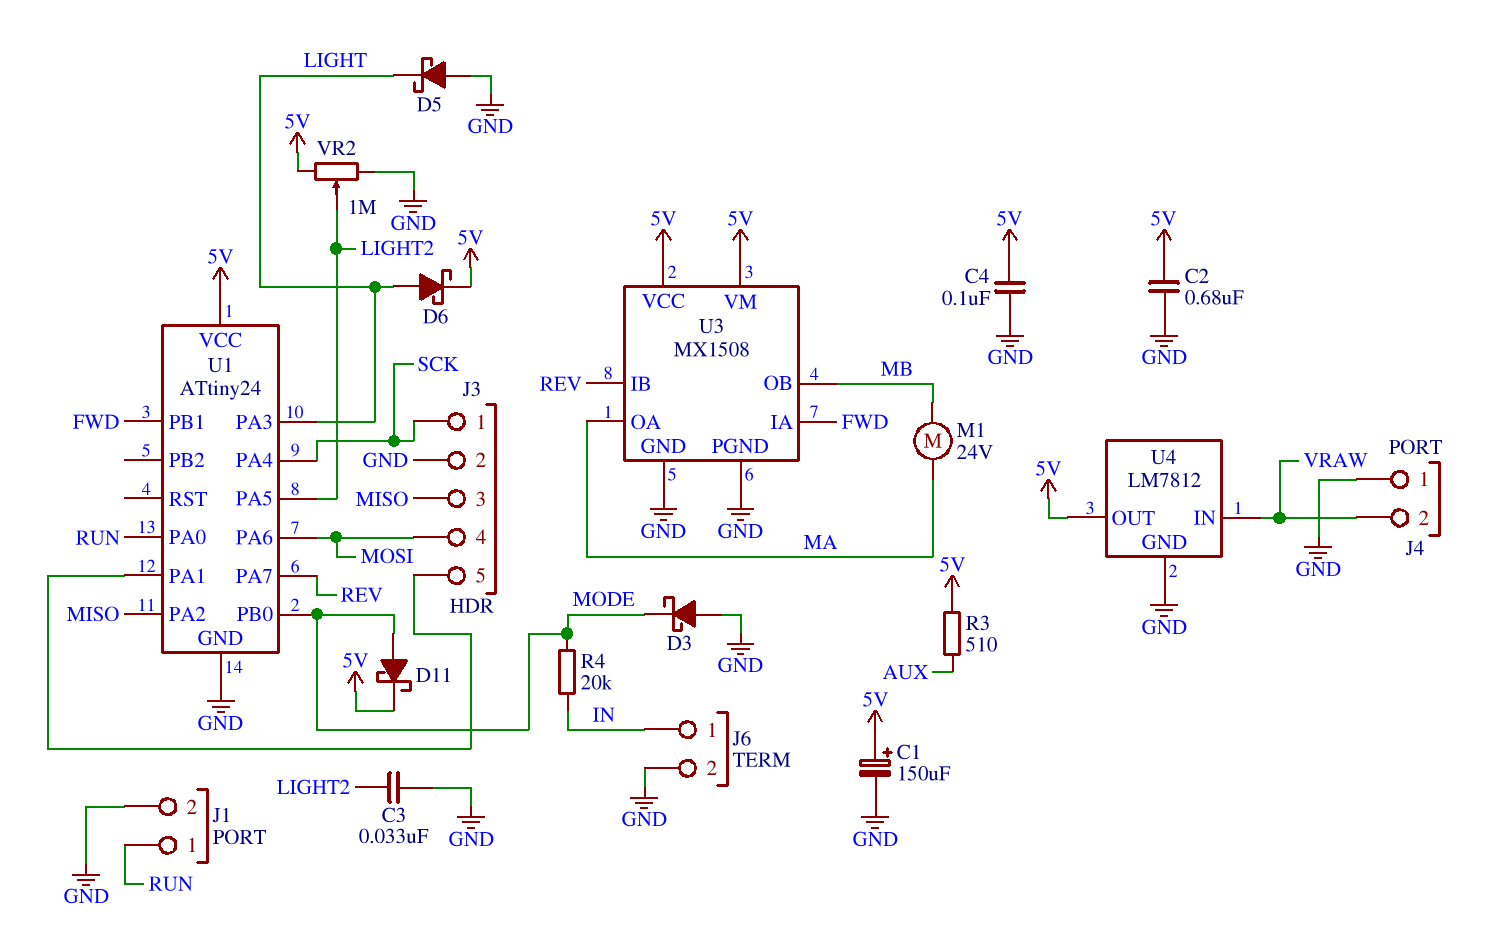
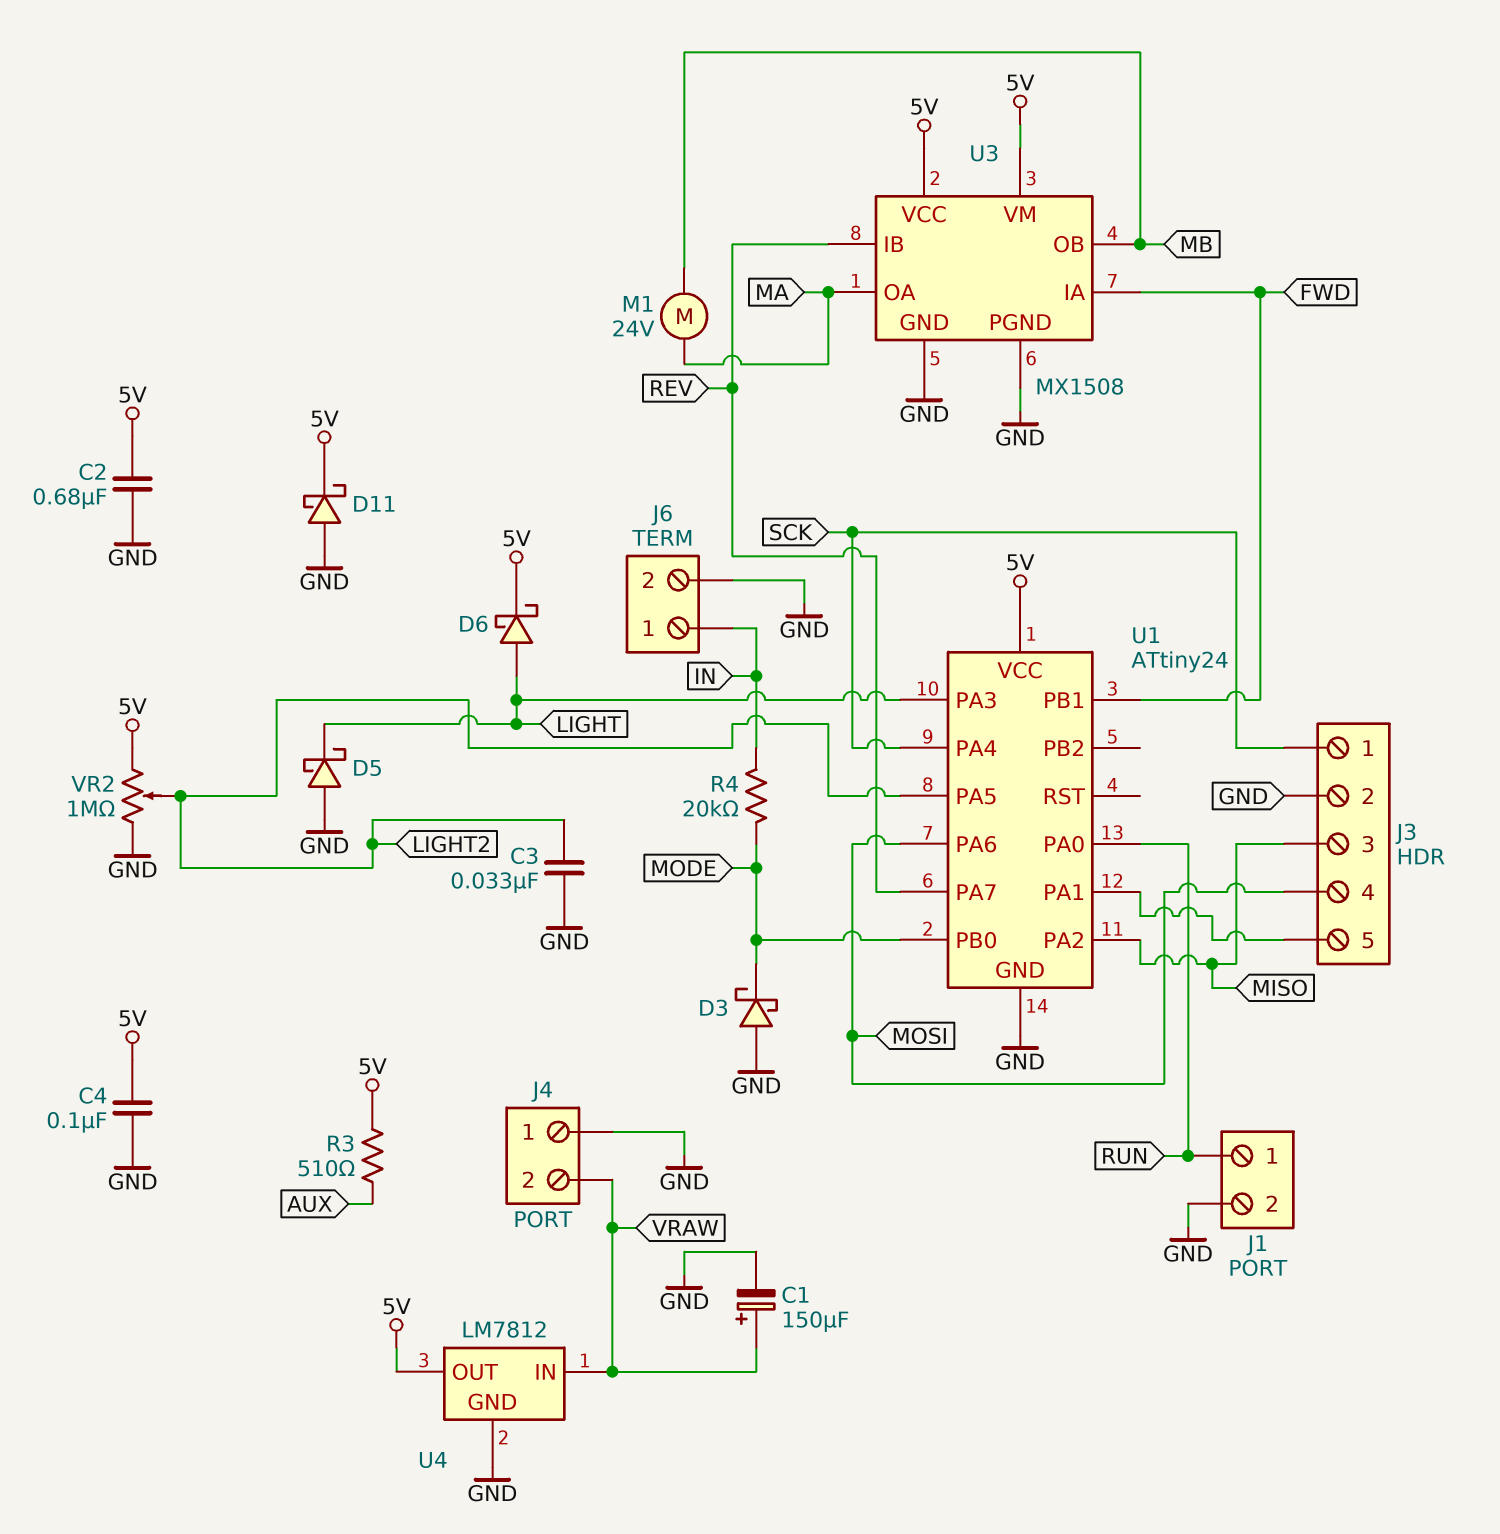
C1: 150uF (plus 5V, minus GND) -> 150uF (plus VRAW, minus GND)
D11: schottky (A MODE, K 5V) -> schottky (A GND, K 5V)

